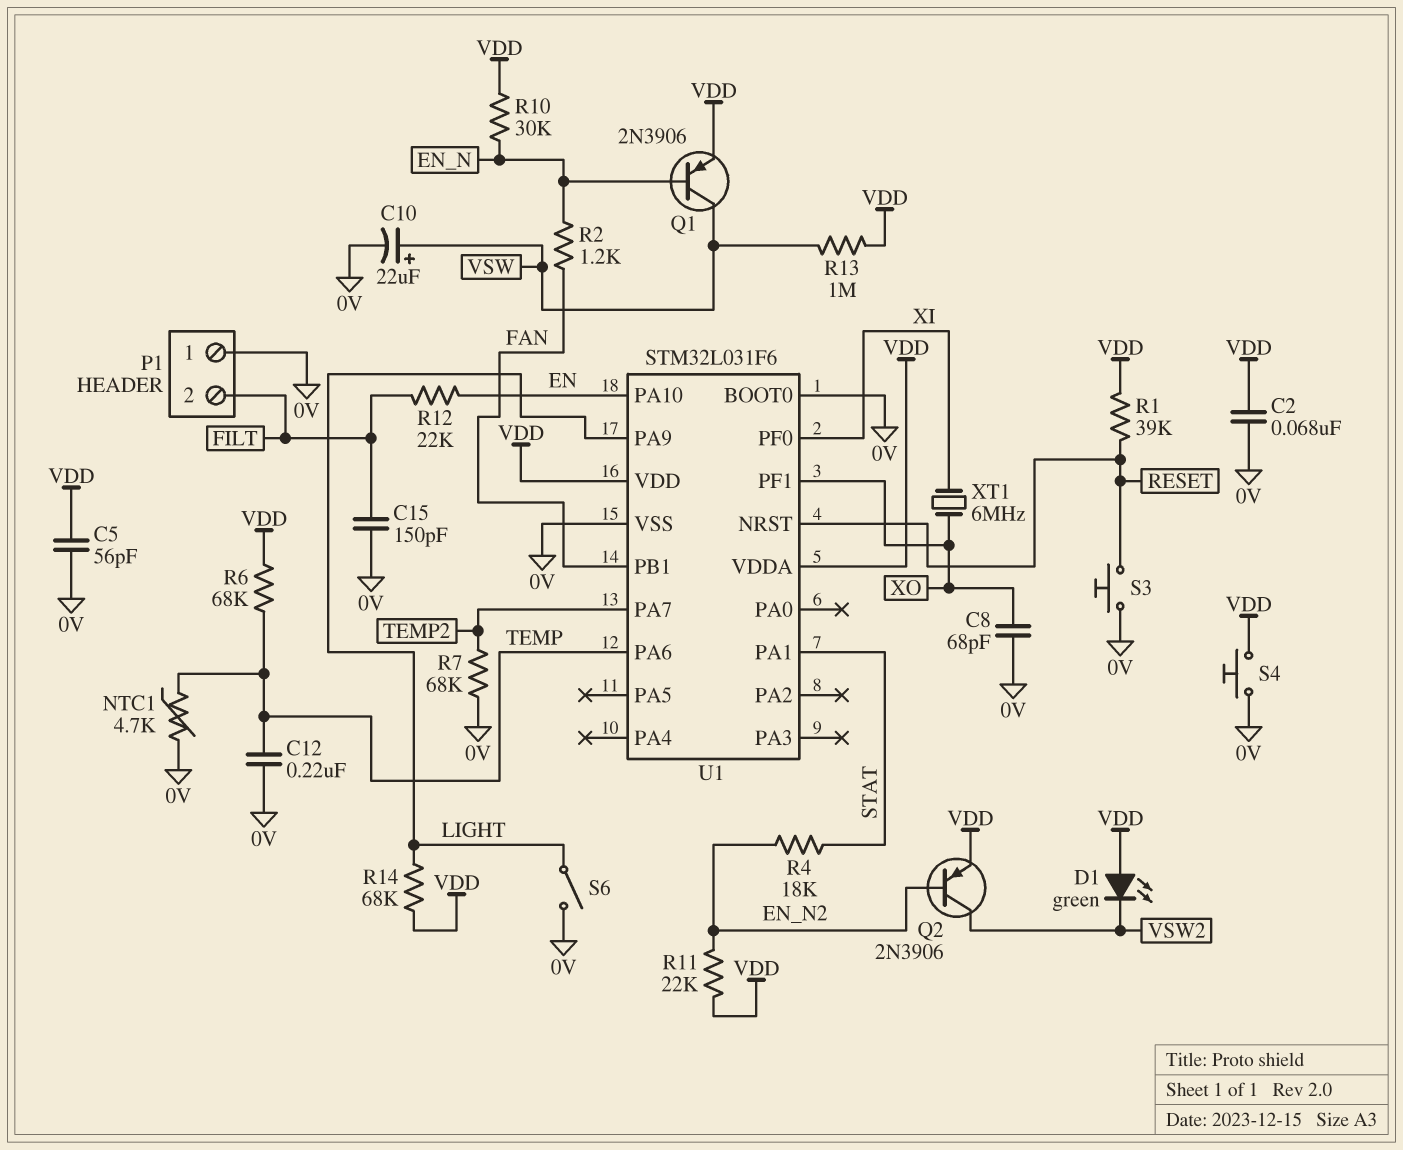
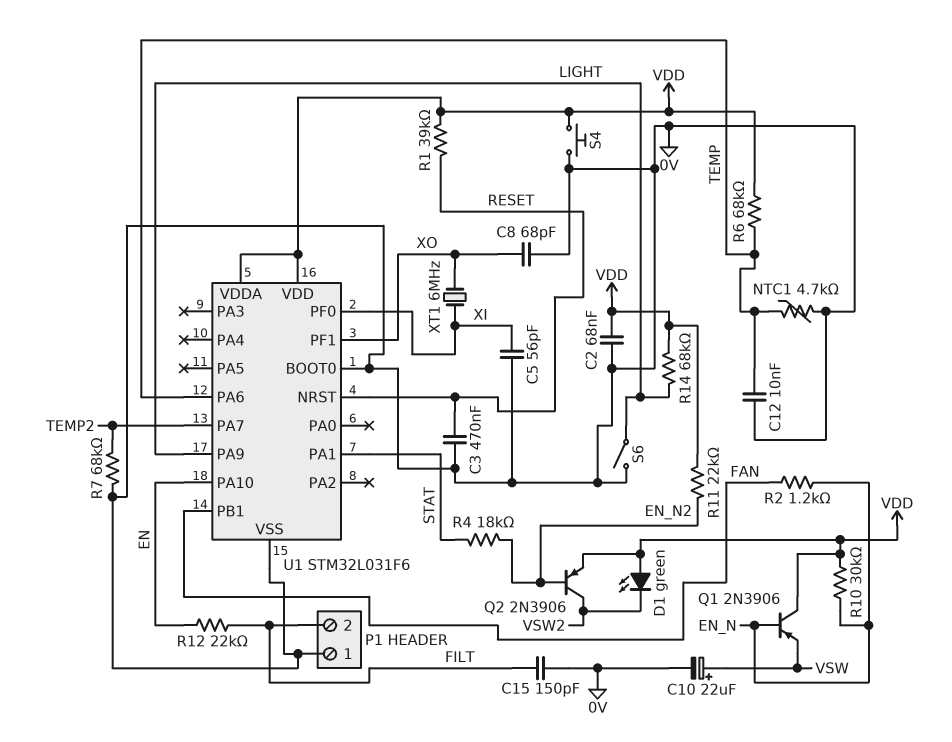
C3: none -> 470nF (0V, RESET)
C5: 56pF (0V, VDD) -> 56pF (0V, XI)
C12: 220nF (0V, TEMP) -> 10nF (0V, TEMP)
Q1: PNP 2N3906 (B EN_N, C VSW, E VDD) -> PNP 2N3906 (B EN_N, C VDD, E VSW)
R13: 1M (VDD, VSW) -> none
S3: button (0V, RESET) -> none

